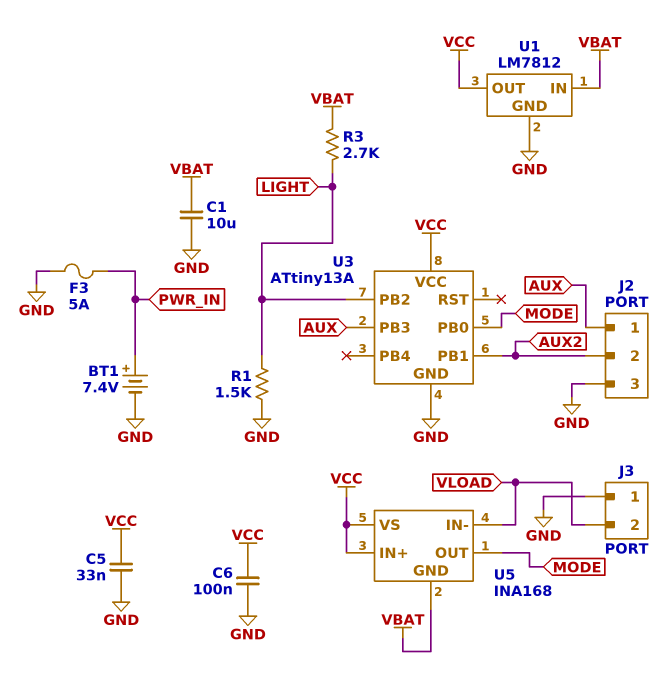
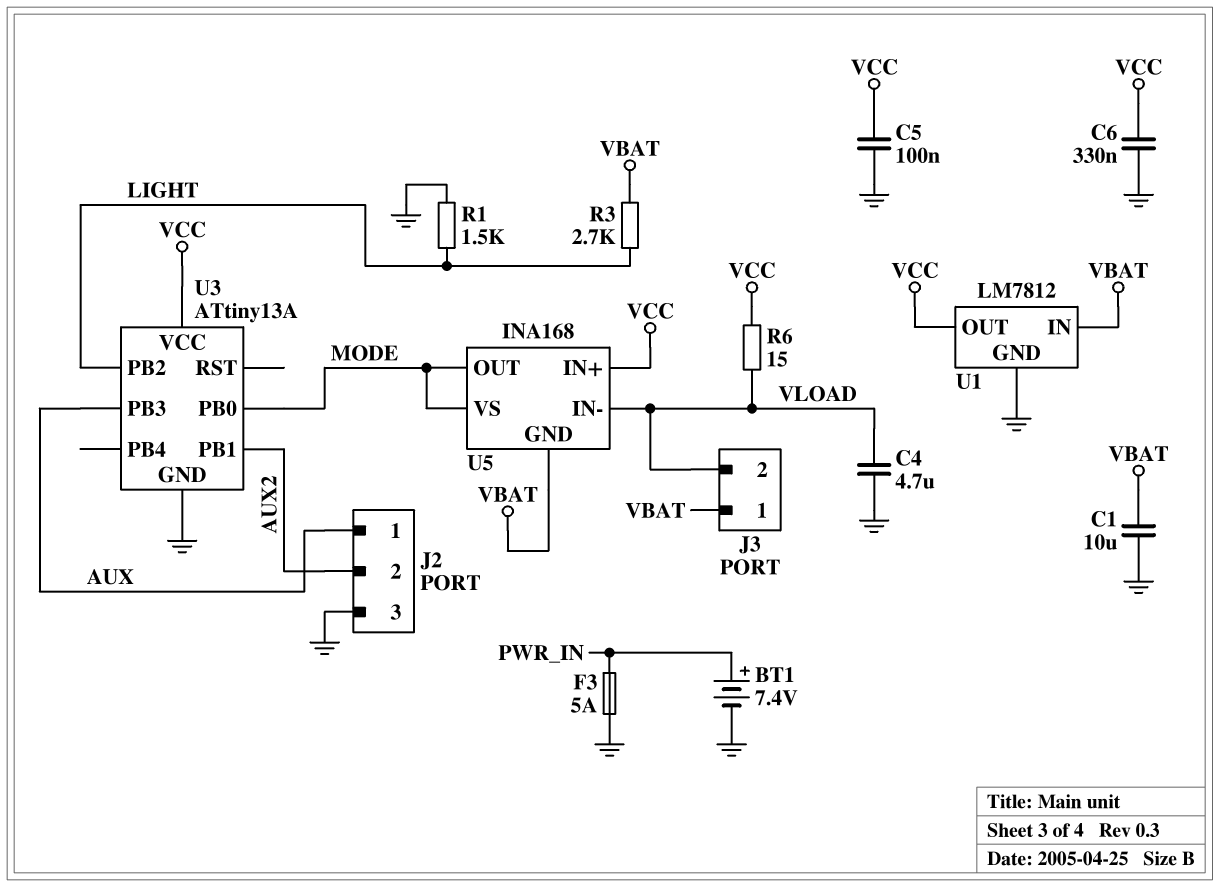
C4: none -> 4.7uF (GND, VLOAD)
C5: 33nF (GND, VCC) -> 100nF (GND, VCC)
C6: 100nF (GND, VCC) -> 330nF (GND, VCC)
J3 pin 1: GND -> VBAT
R6: none -> 15 (VCC, VLOAD)
U5 pin VS: VCC -> MODE

